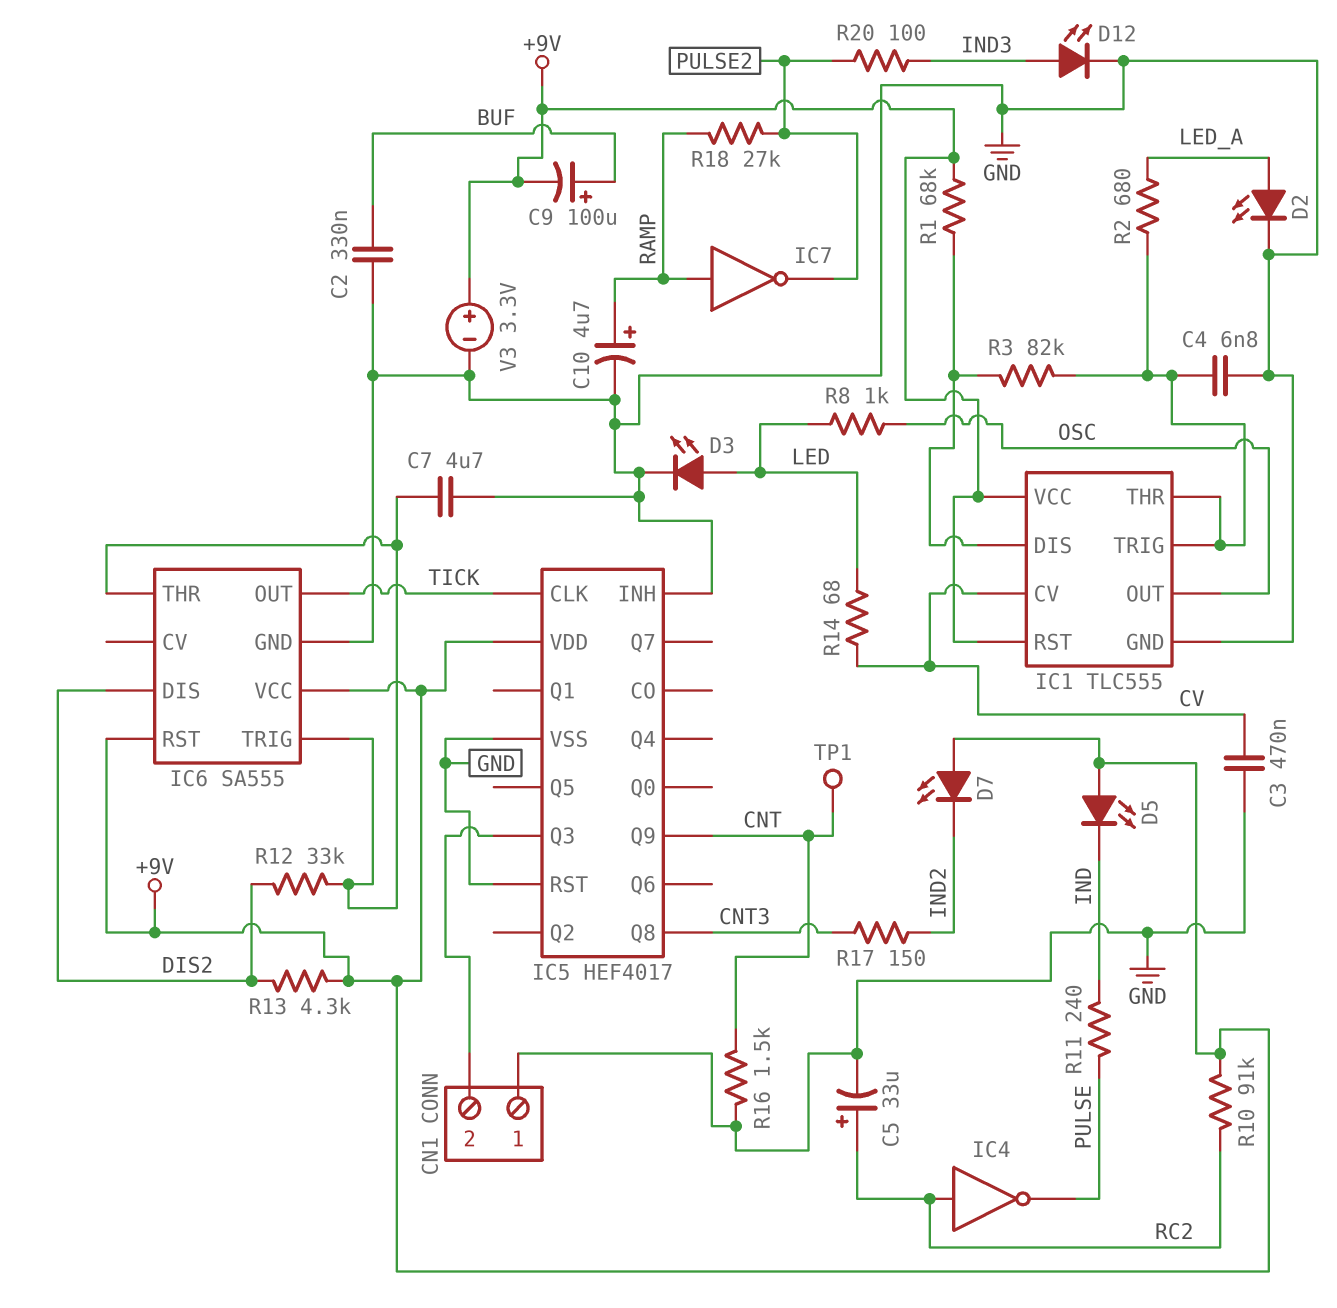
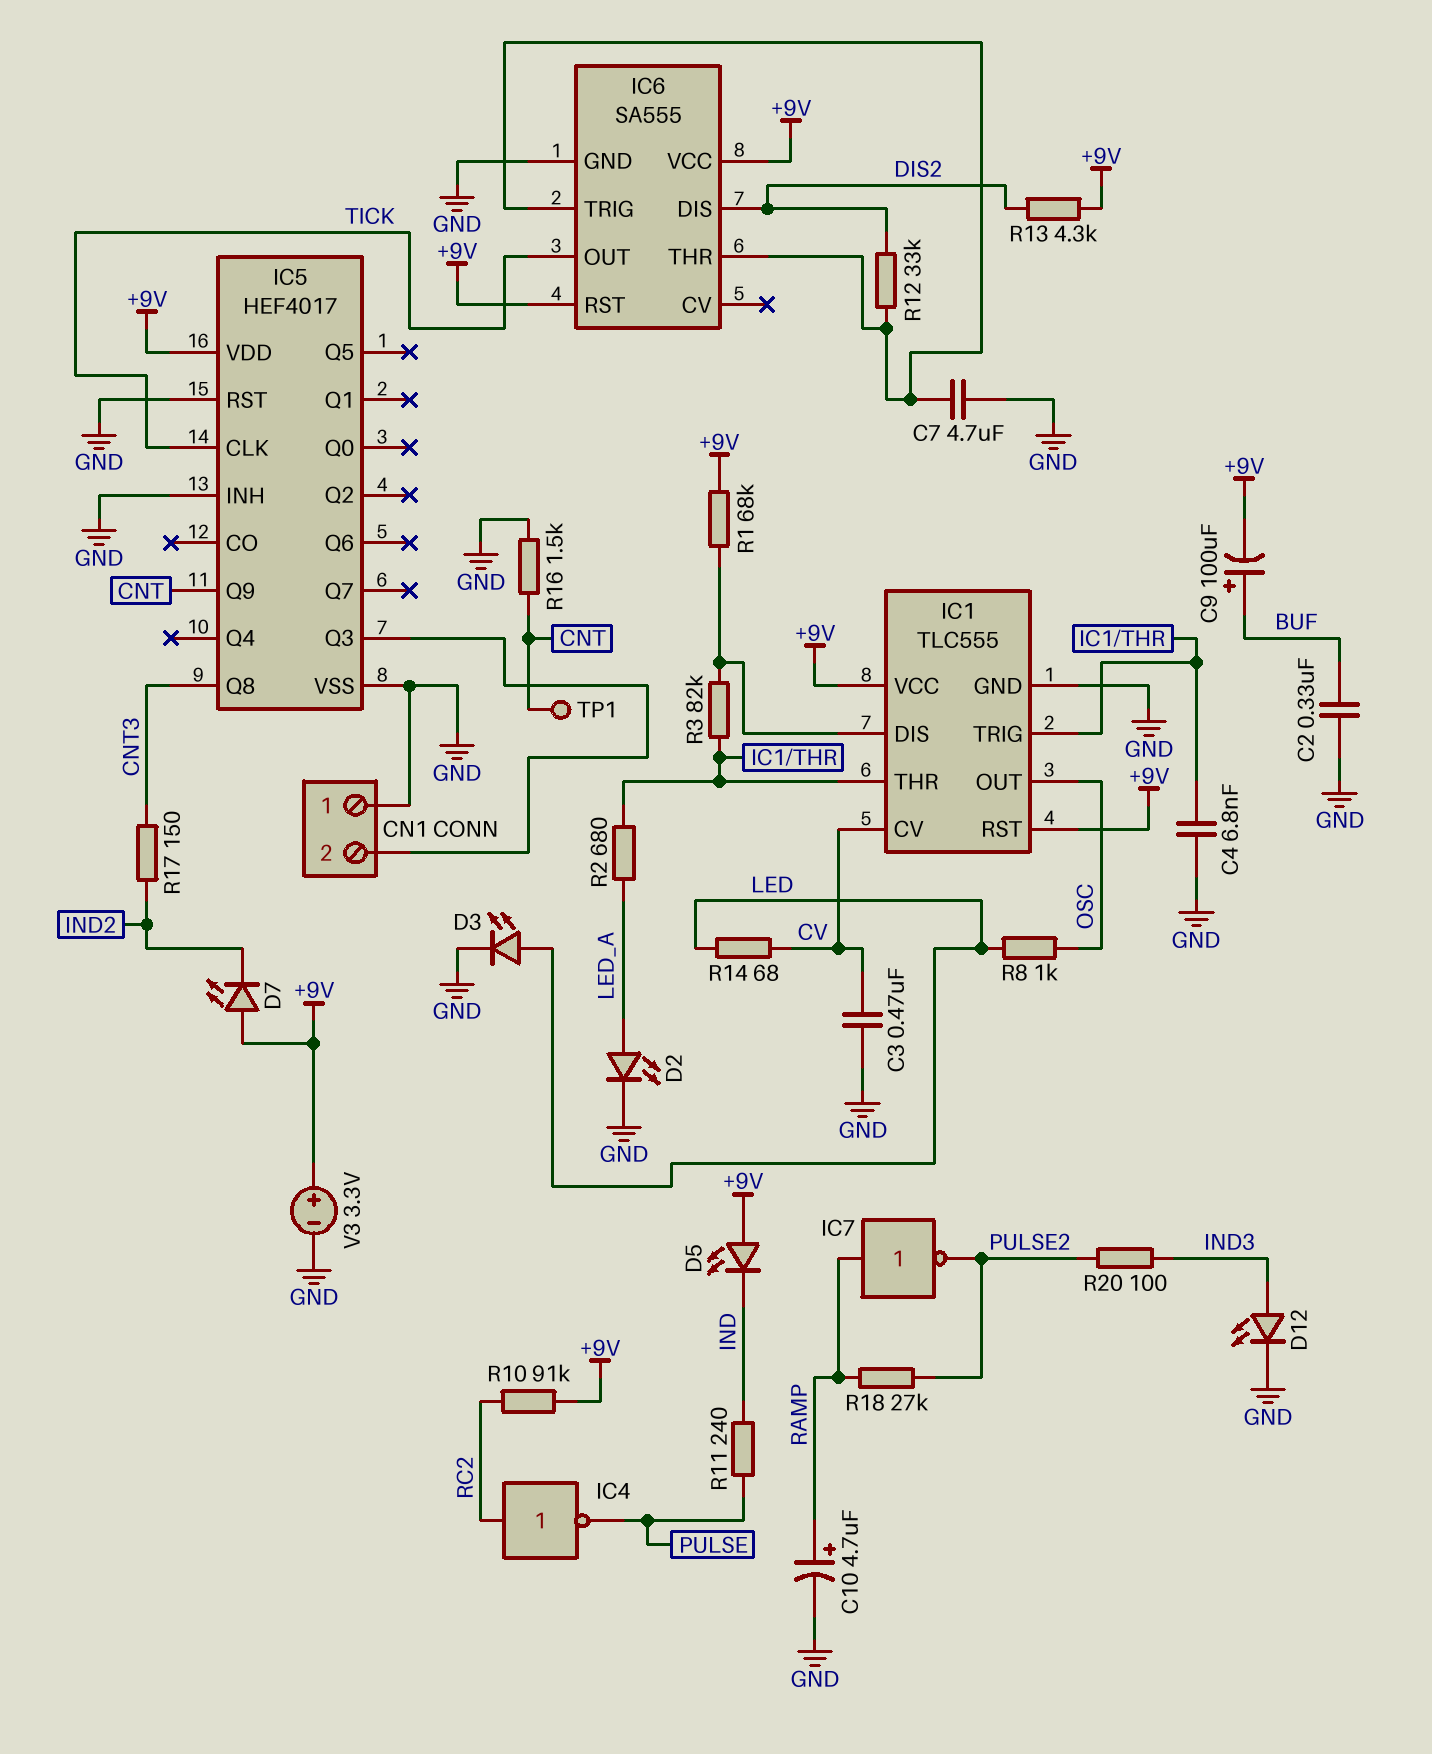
C5: 33uF (plus RC2, minus GND) -> none

